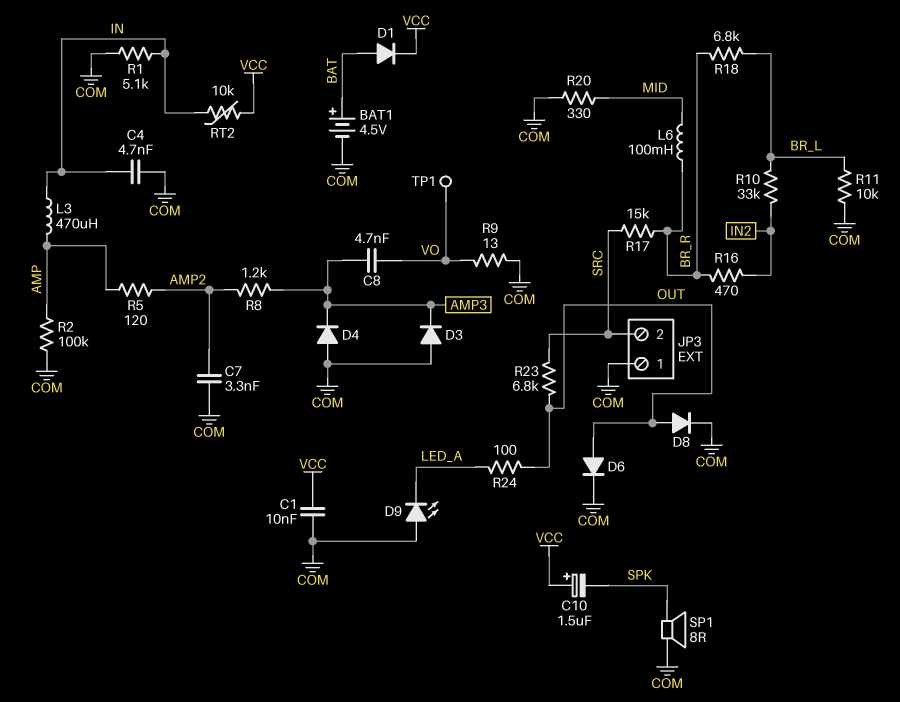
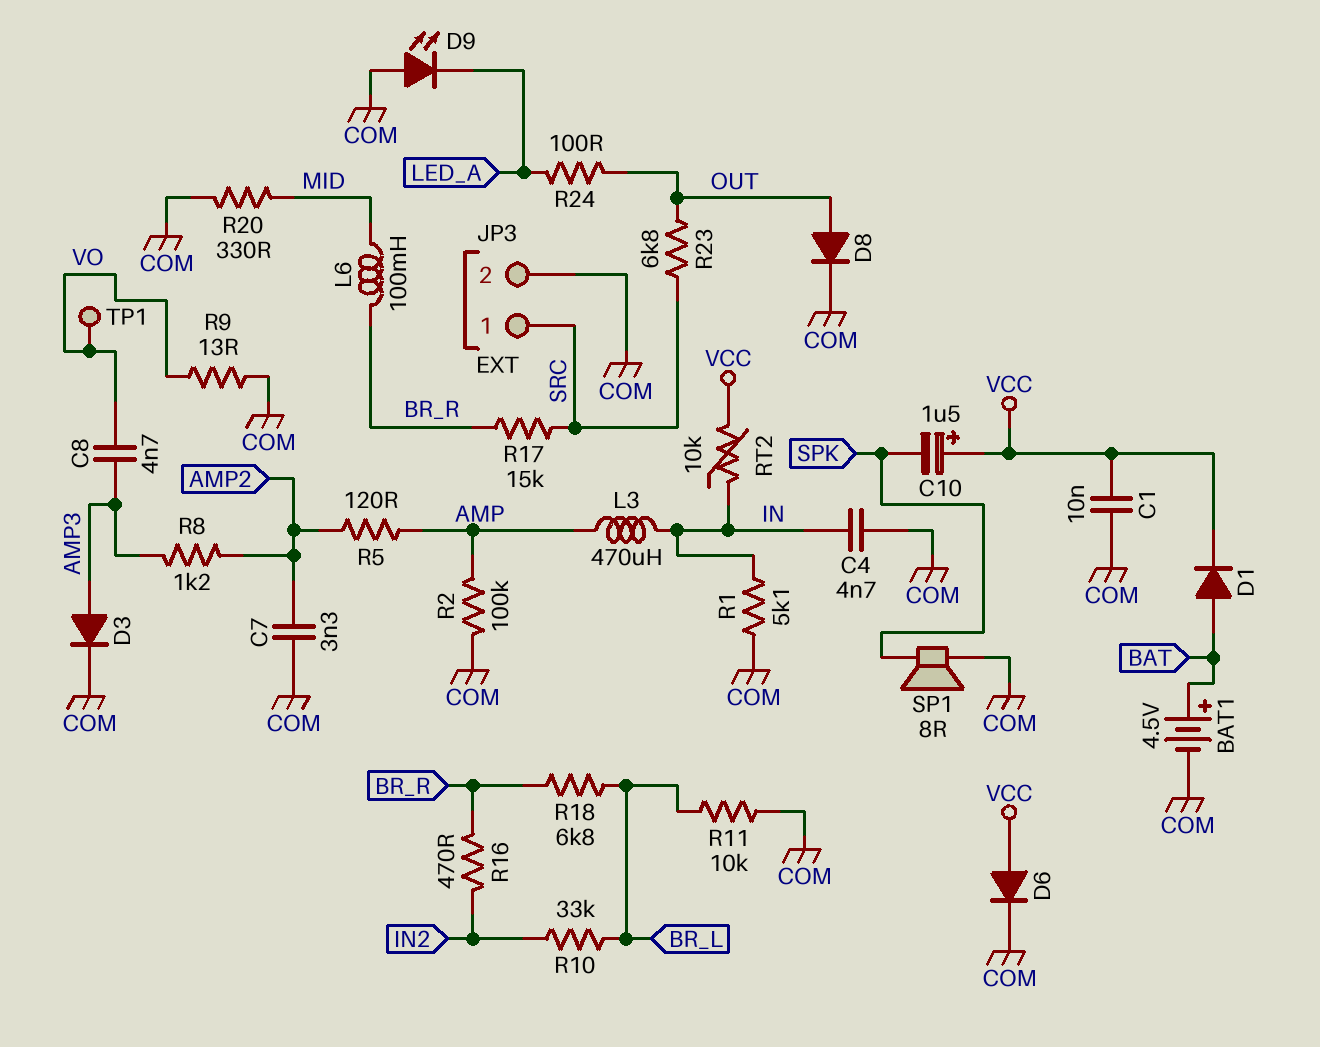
D3: diode (A COM, K AMP3) -> diode (A AMP3, K COM)
D4: diode (A COM, K AMP3) -> none
D6: diode (A OUT, K COM) -> diode (A VCC, K COM)
JP3 pin 1: COM -> SRC
JP3 pin 2: SRC -> COM

